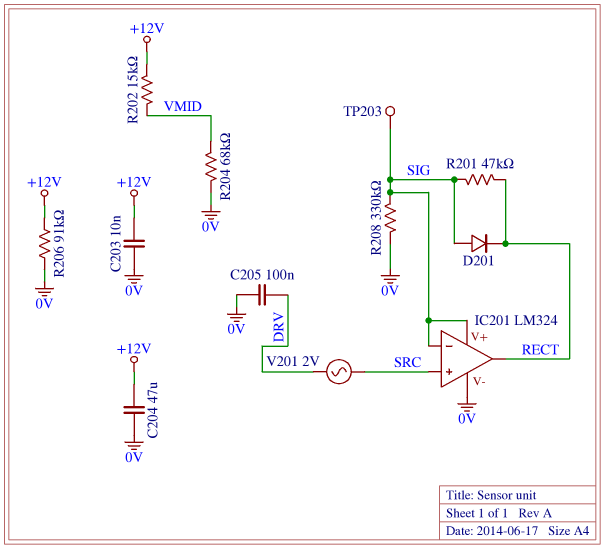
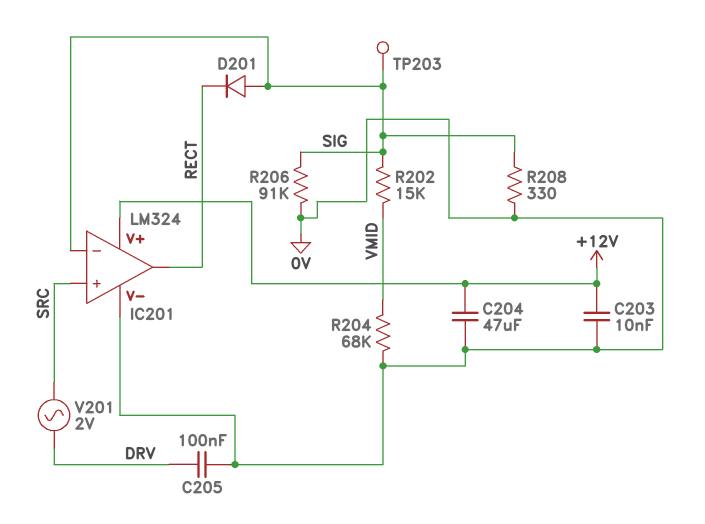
IC201 pin V+: SIG -> +12V
R201: 47k (RECT, SIG) -> none
R202: 15k (+12V, VMID) -> 15k (SIG, VMID)
R206: 91k (+12V, 0V) -> 91k (0V, SIG)
R208: 330k (0V, SIG) -> 330 (0V, SIG)

